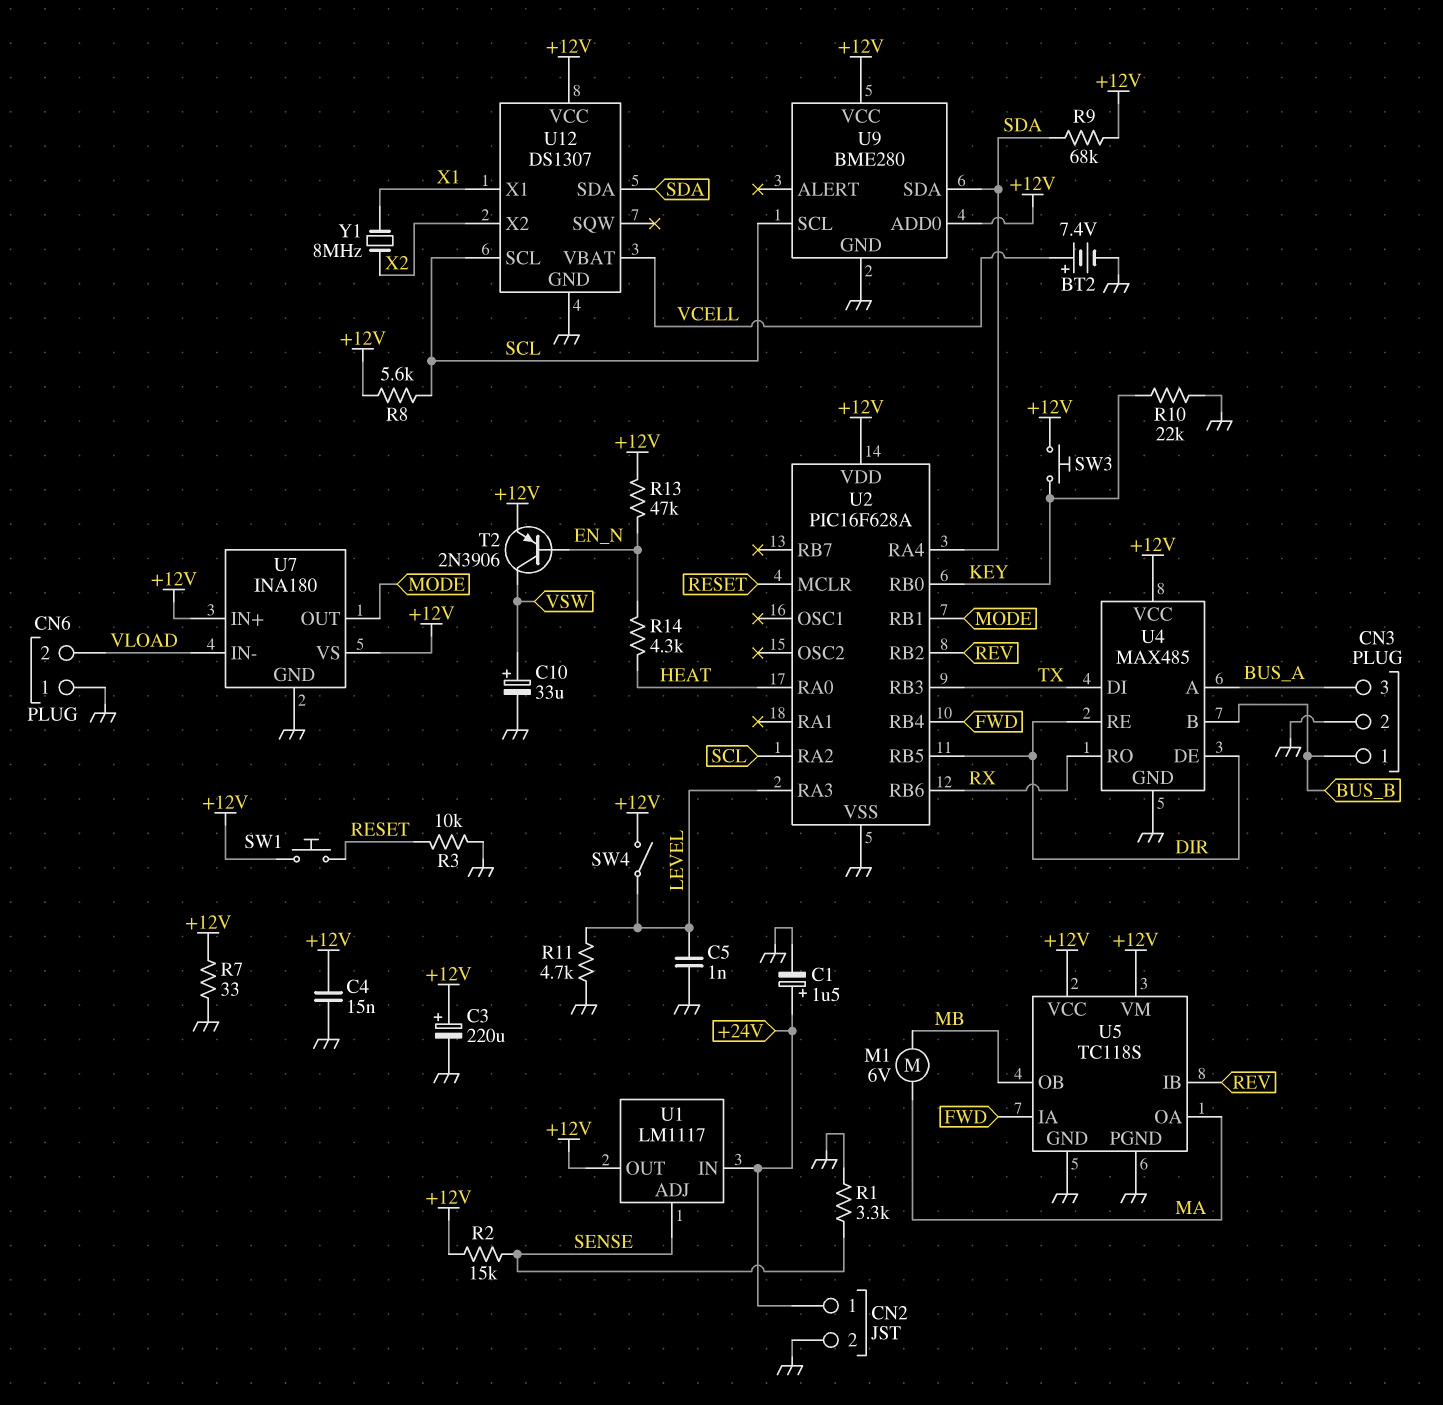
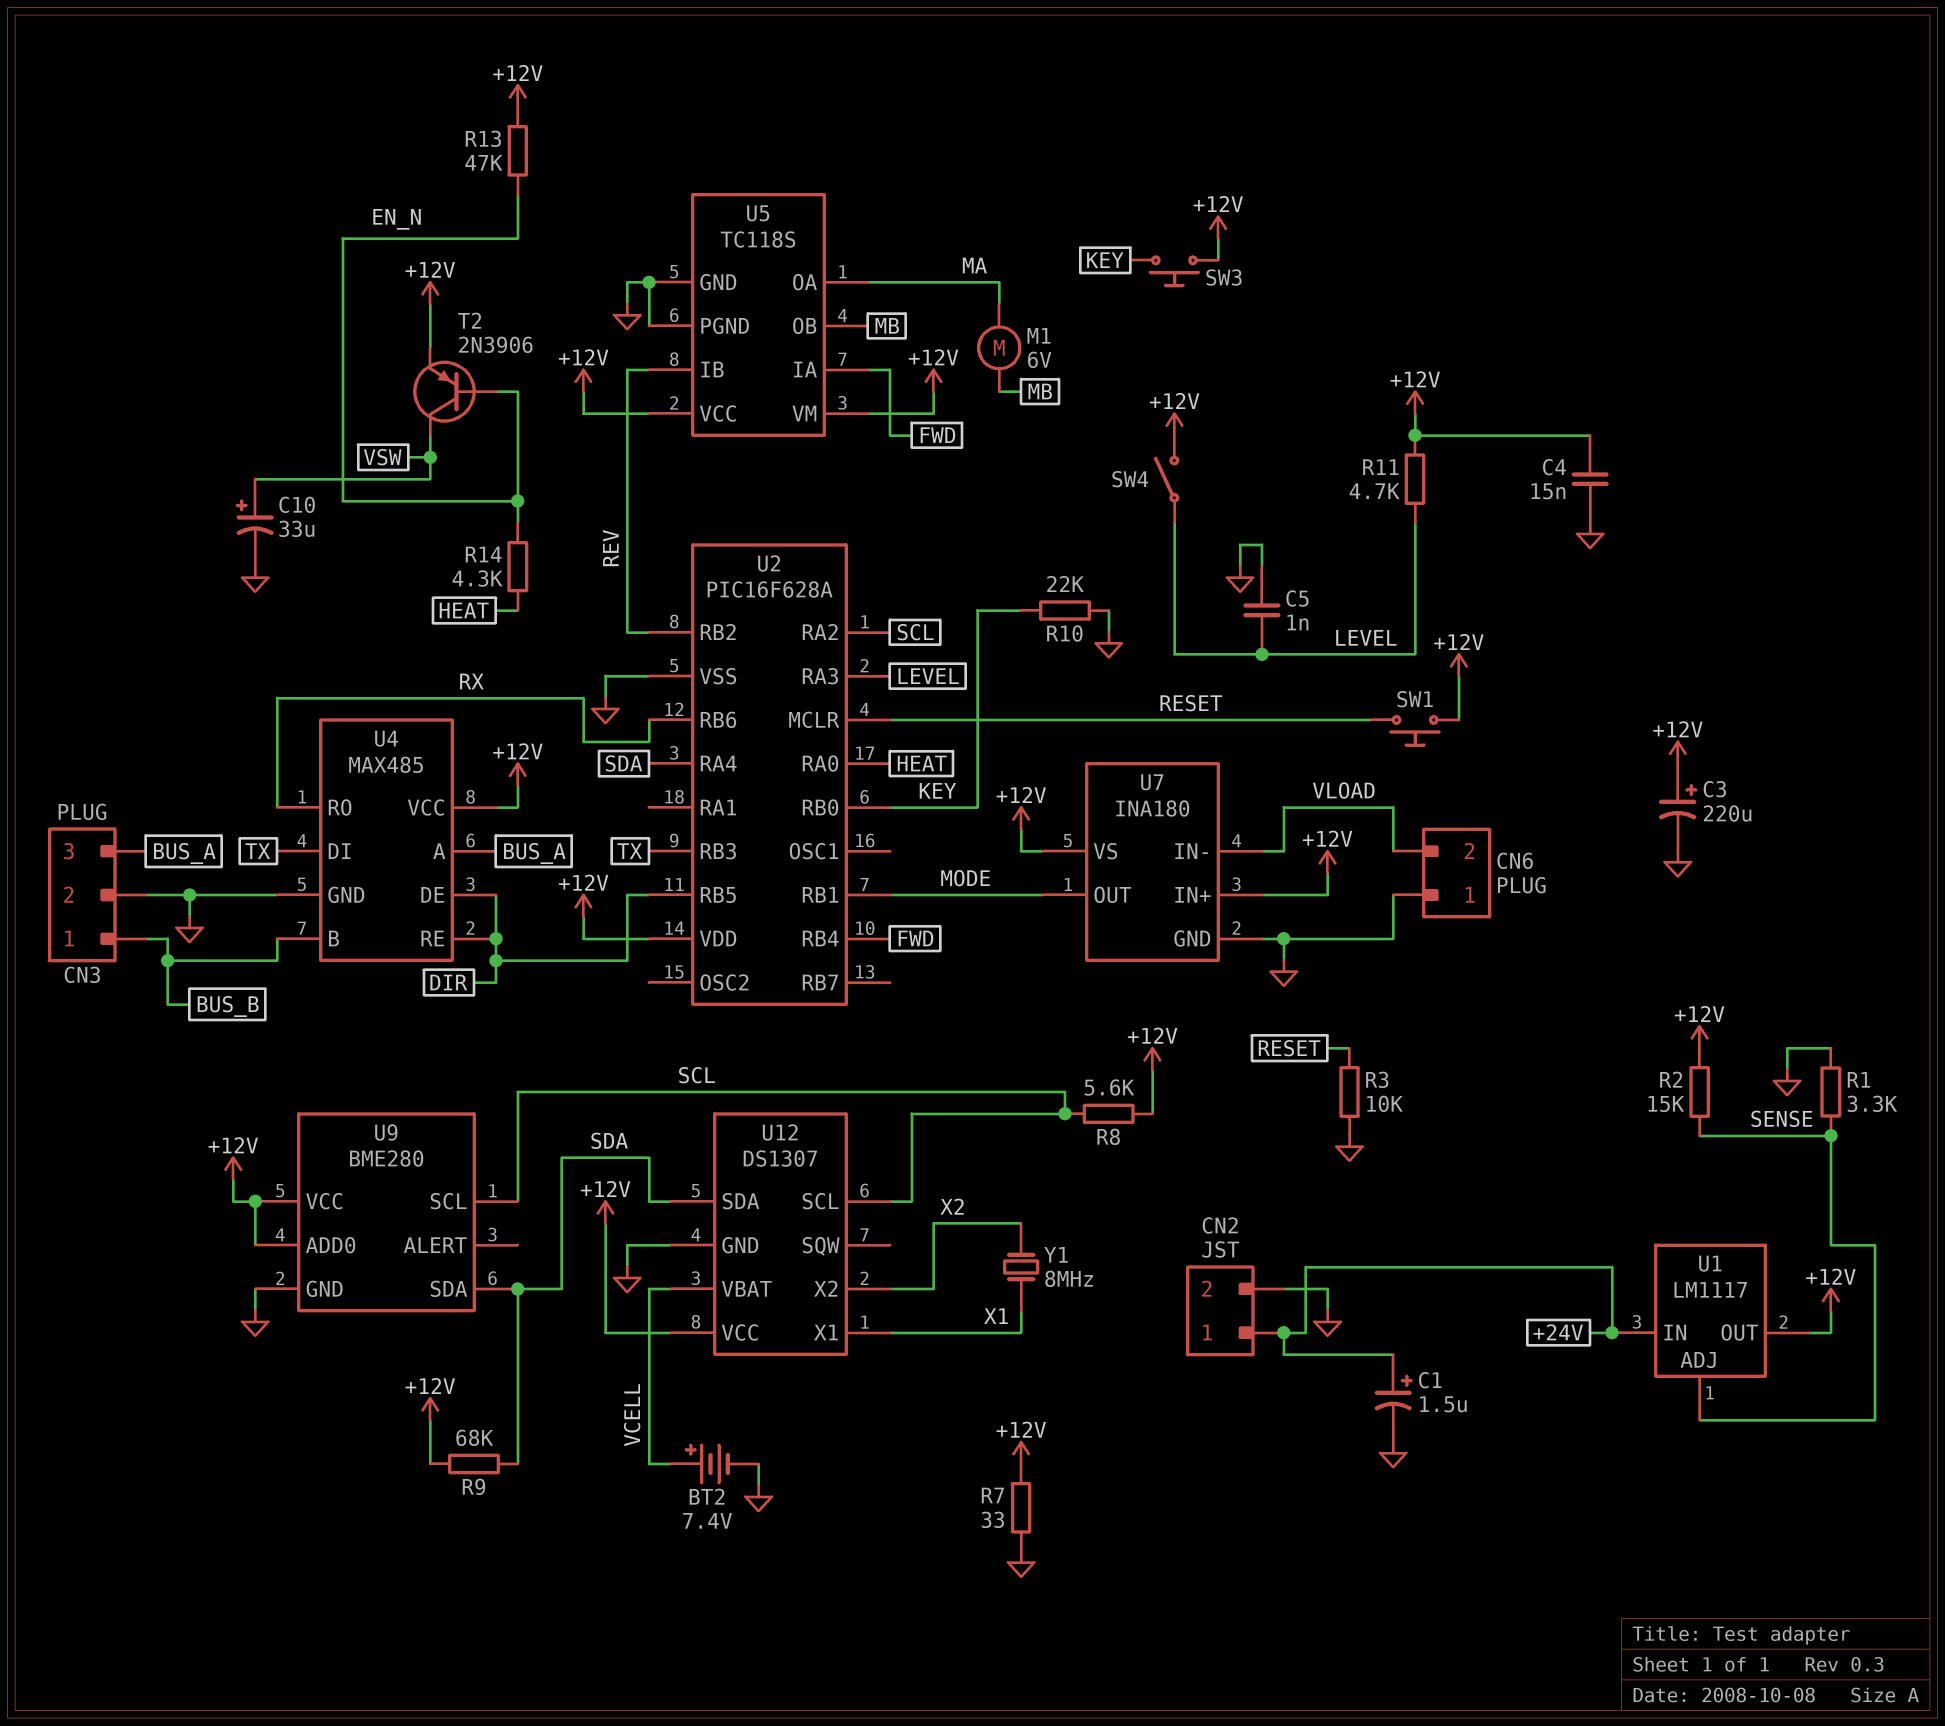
R11: 4.7k (GND, LEVEL) -> 4.7k (+12V, LEVEL)

